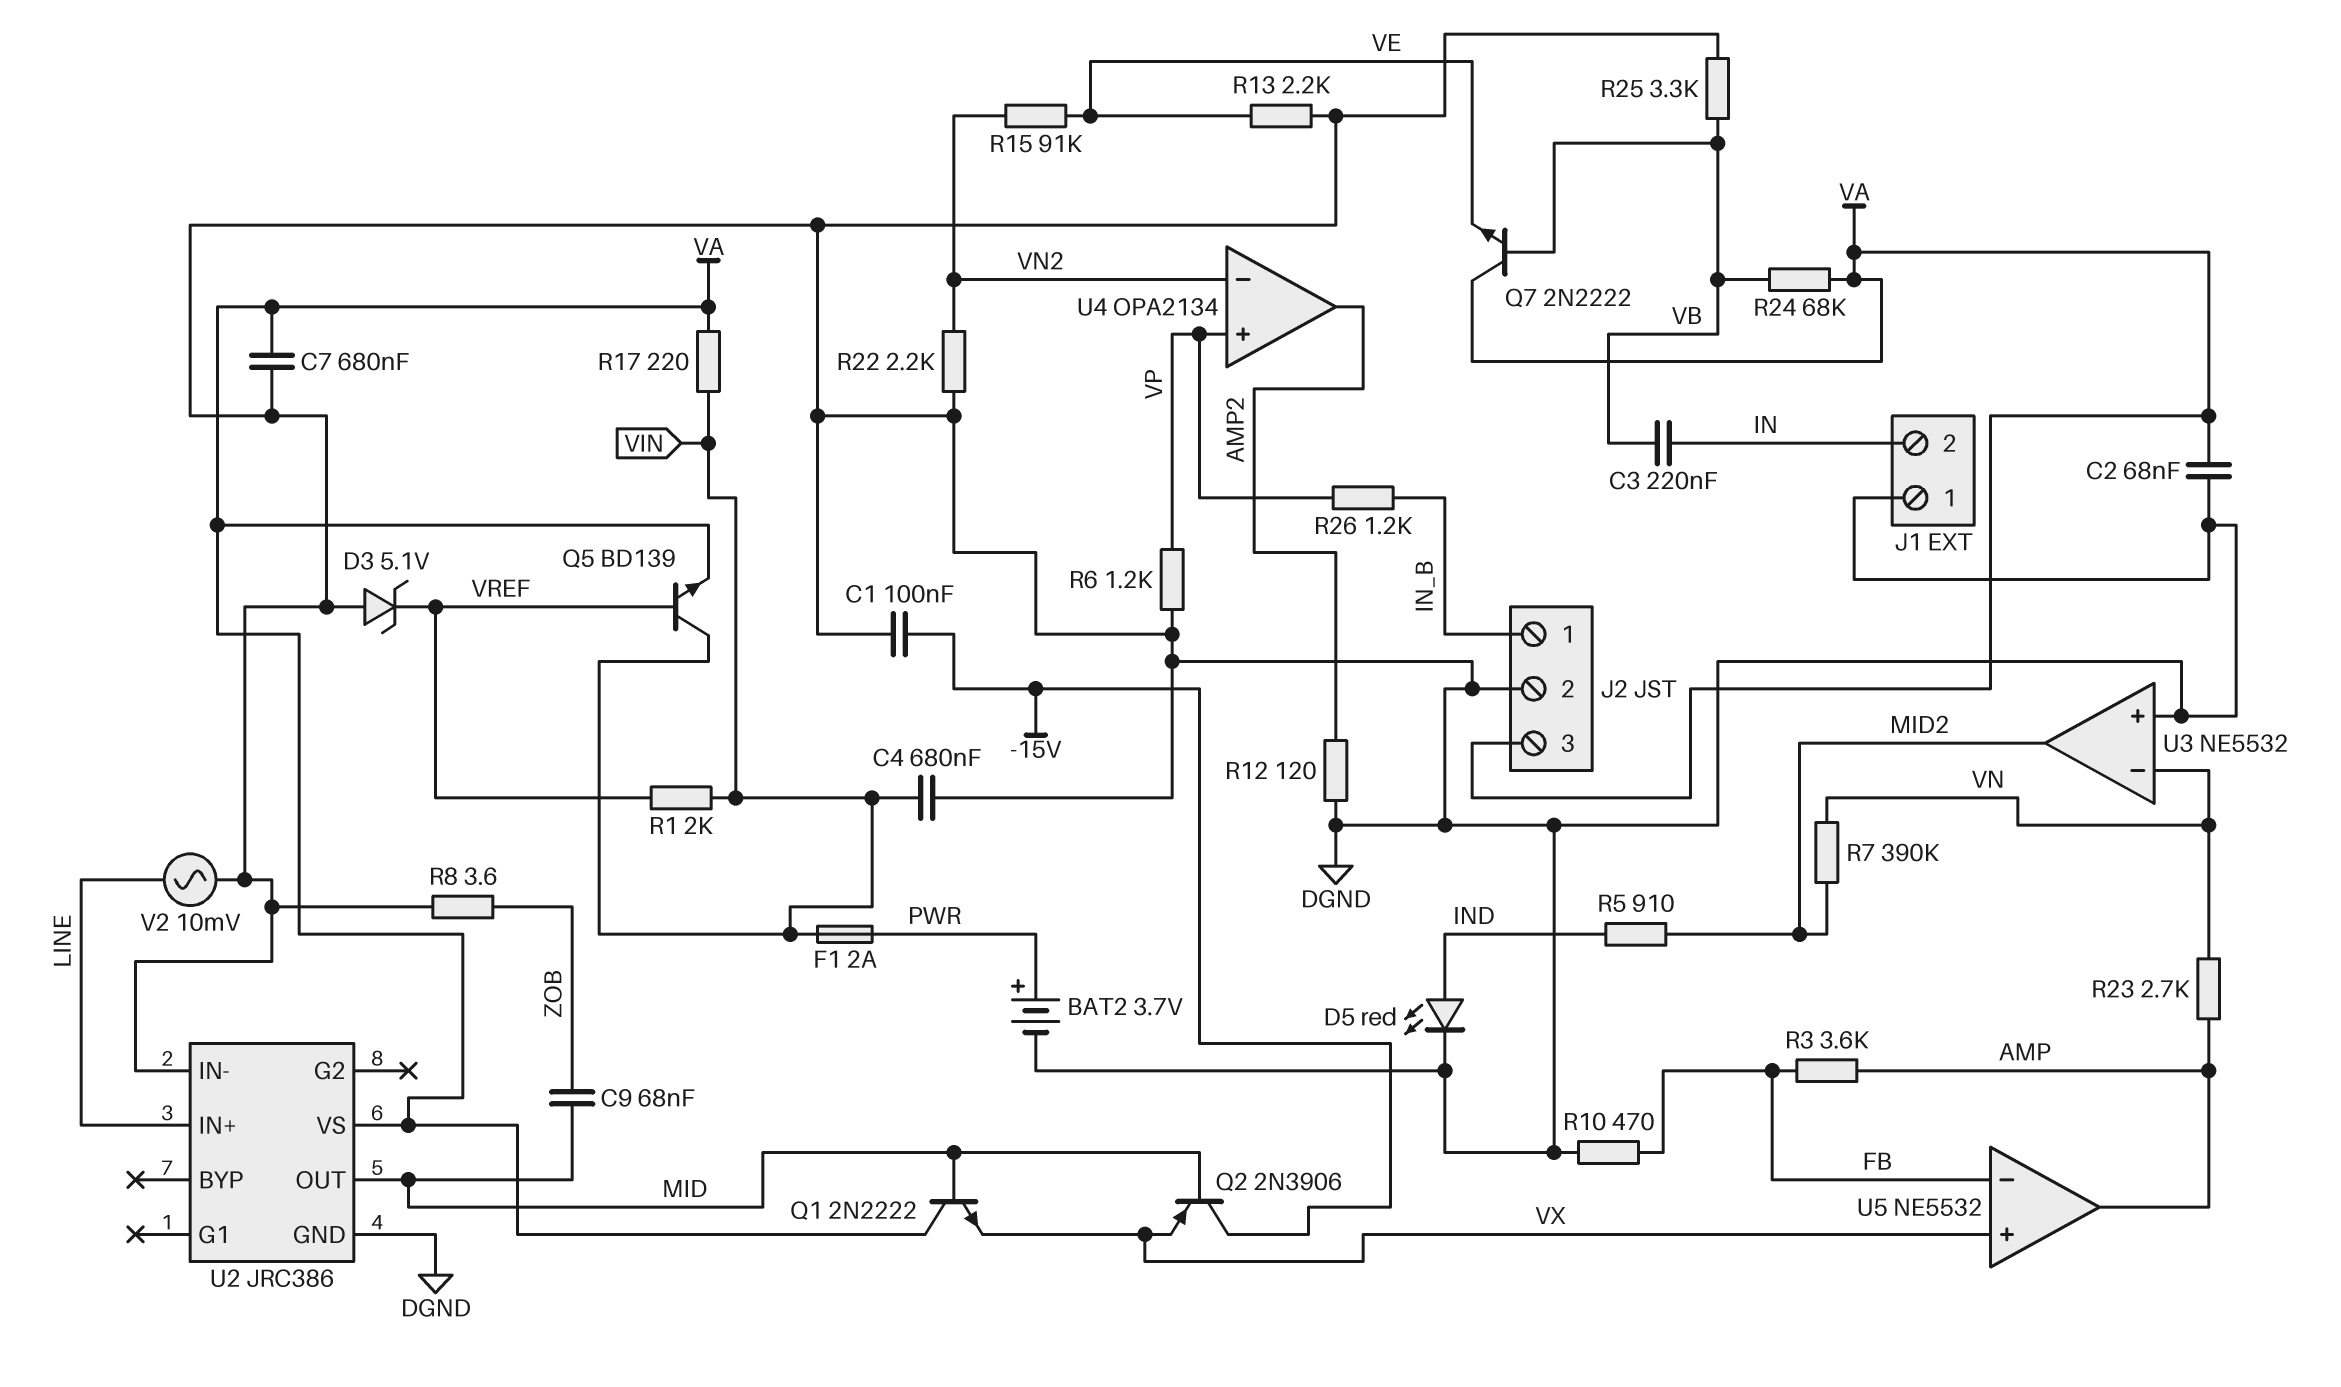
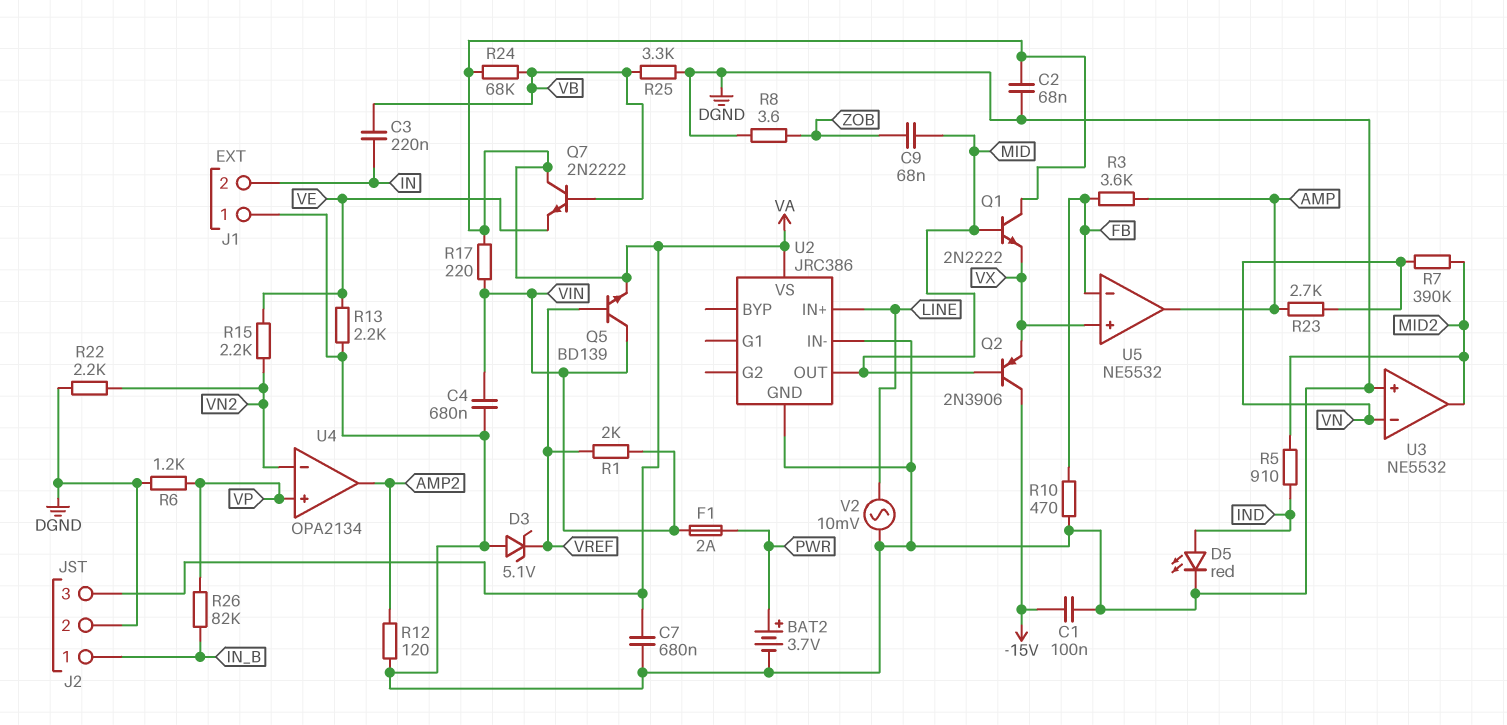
R15: 91k (VE, VN2) -> 2.2k (VE, VN2)
R26: 1.2k (IN_B, VP) -> 82k (IN_B, VP)

